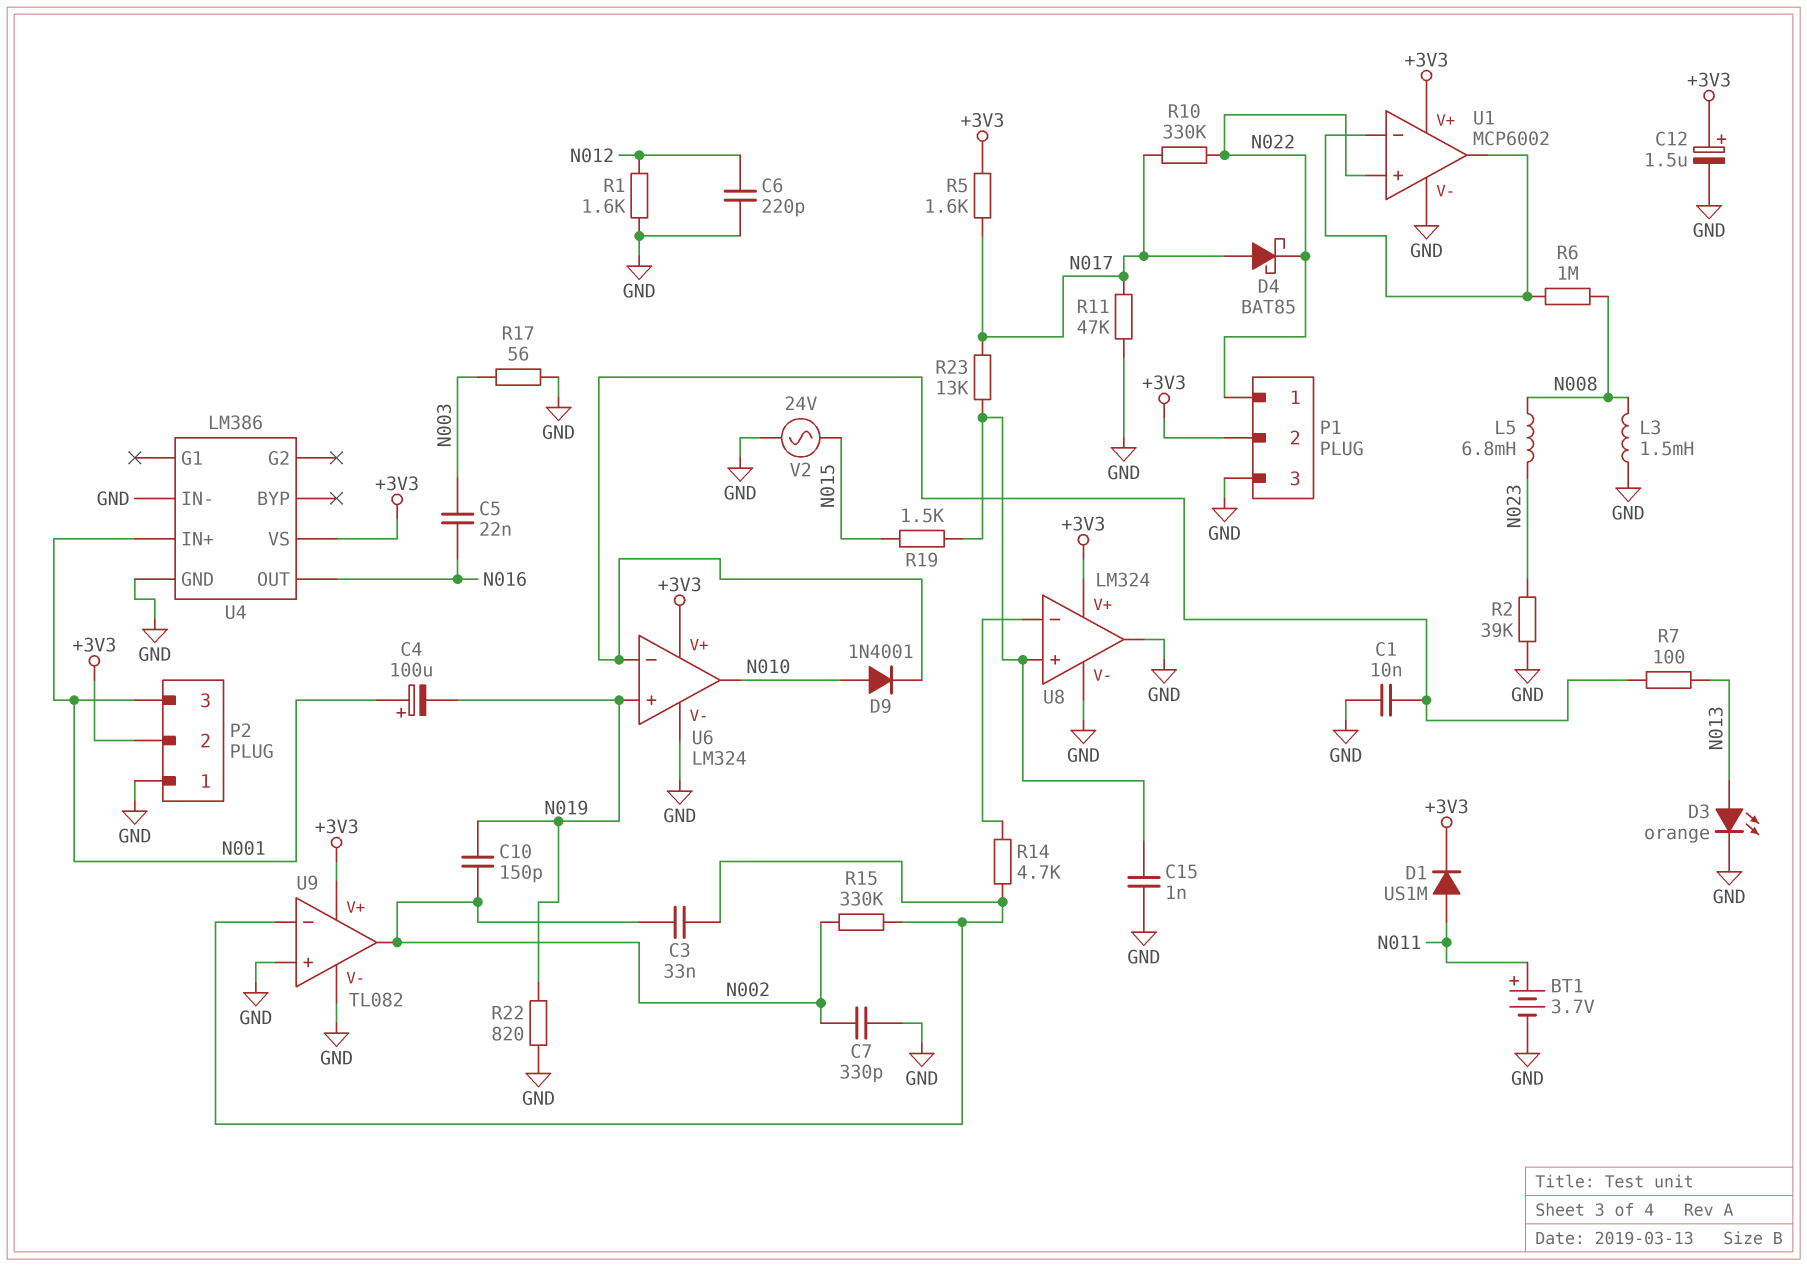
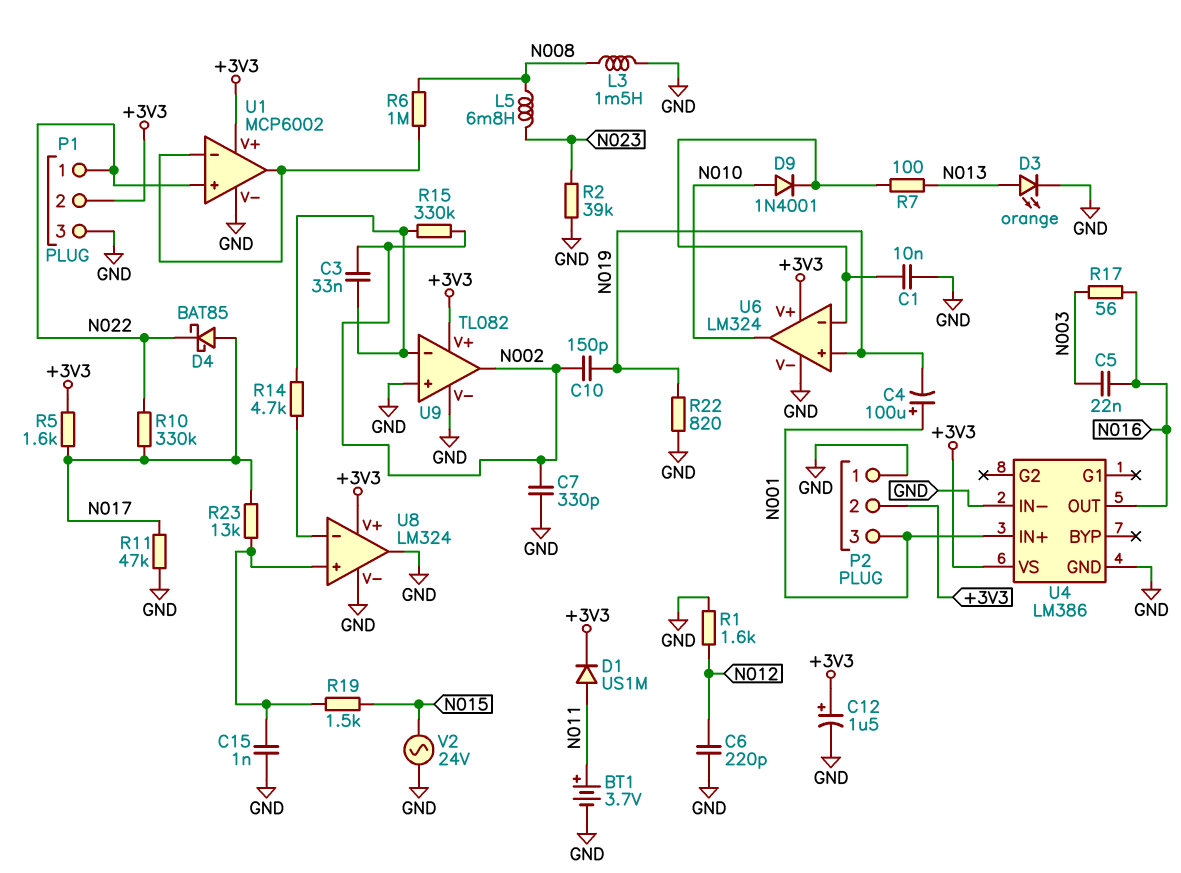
R17: 56 (GND, N003) -> 56 (N003, N016)

